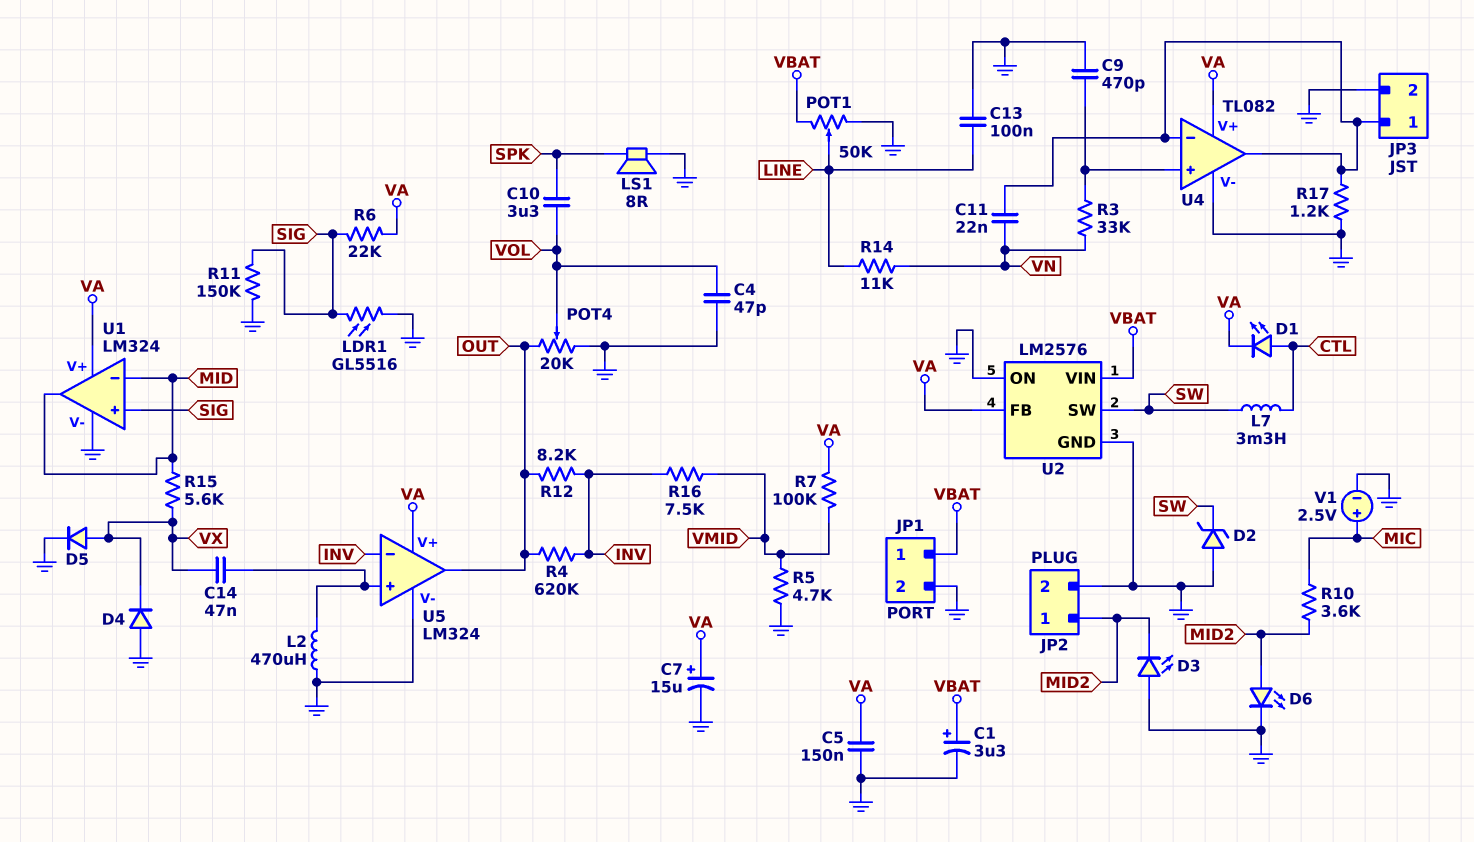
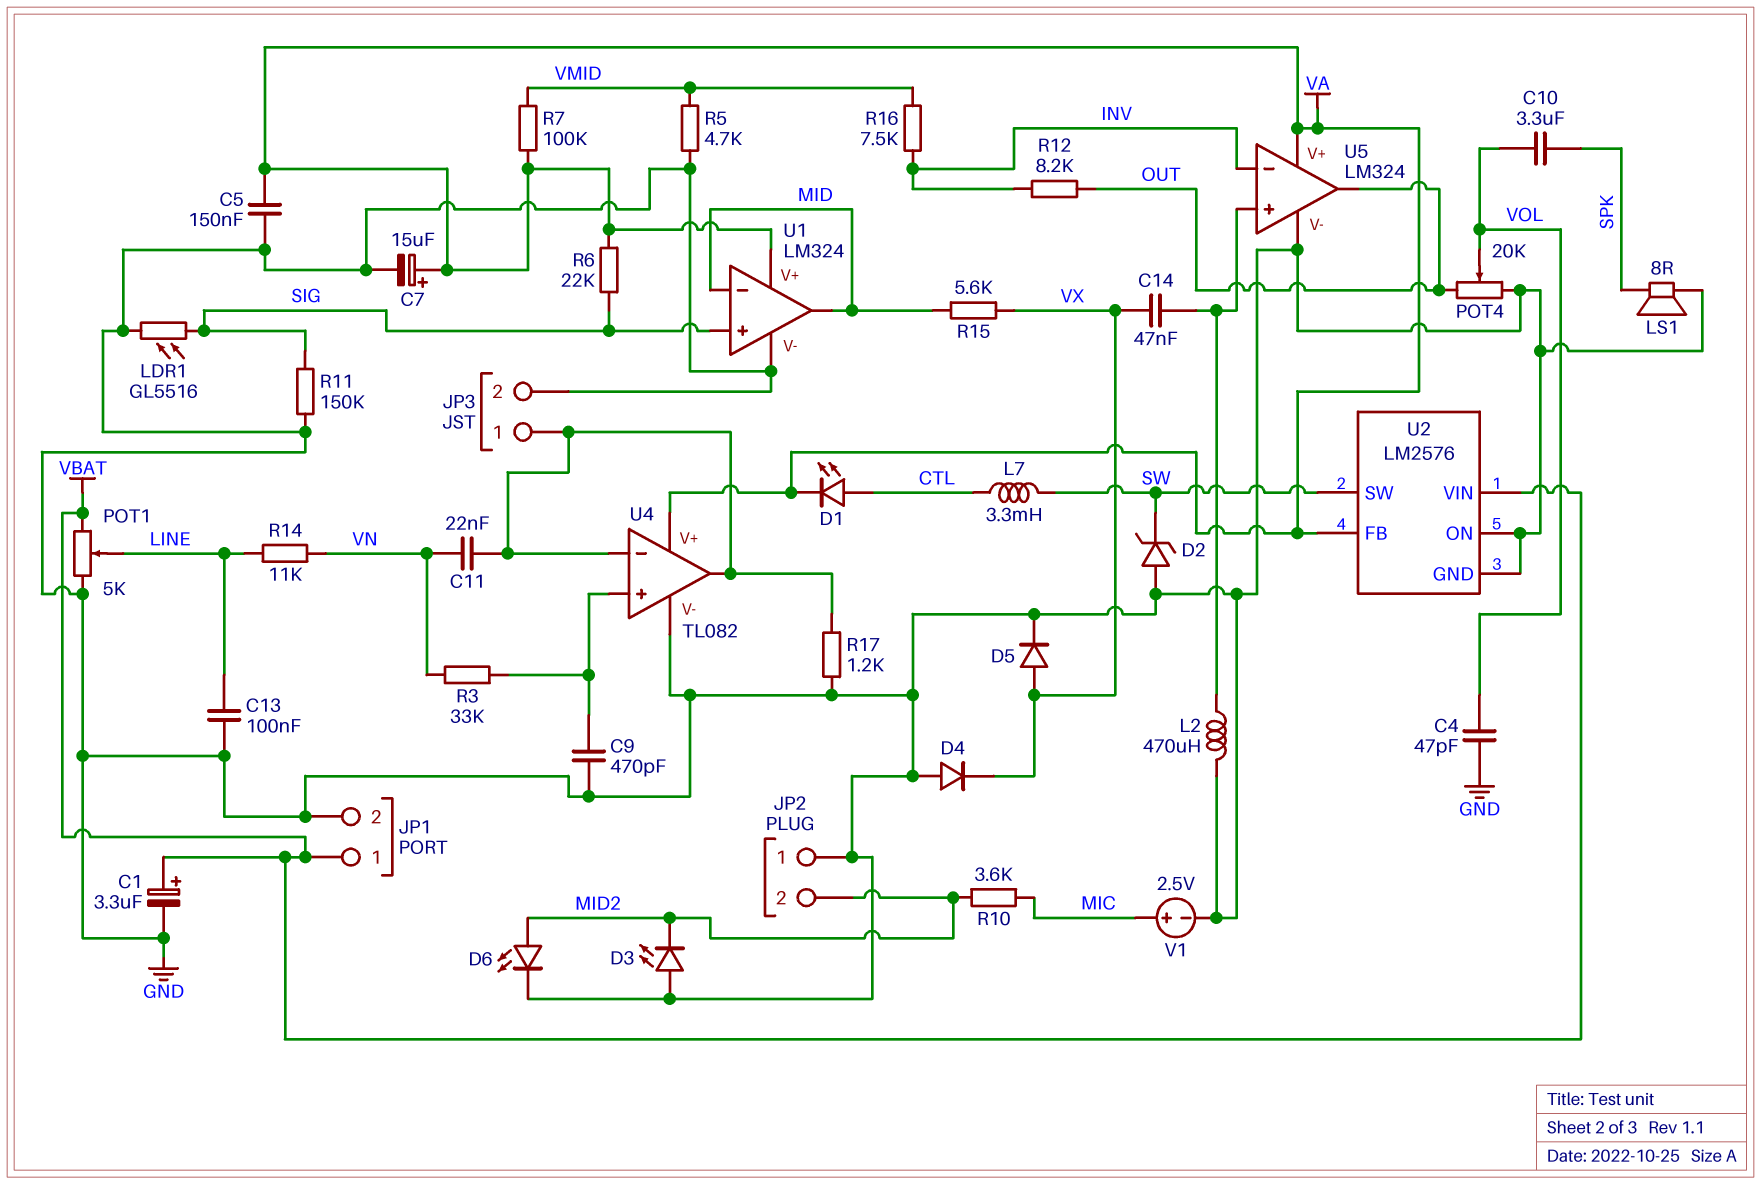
JP2 pin 1: MID2 -> GND
JP2 pin 2: GND -> MID2
POT1: 50k (GND, VBAT, wiper LINE) -> 5k (GND, VBAT, wiper LINE)
R4: 620k (INV, OUT) -> none

